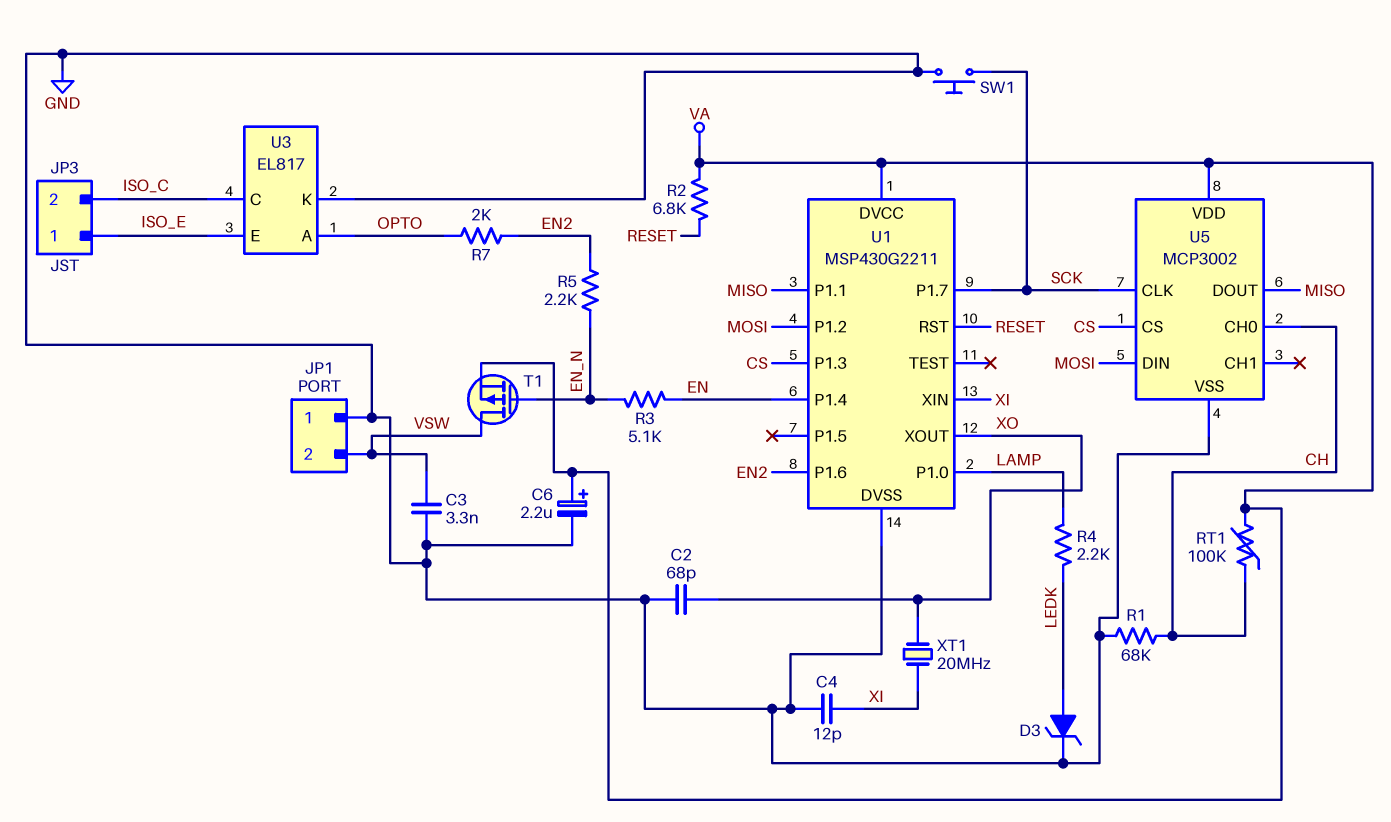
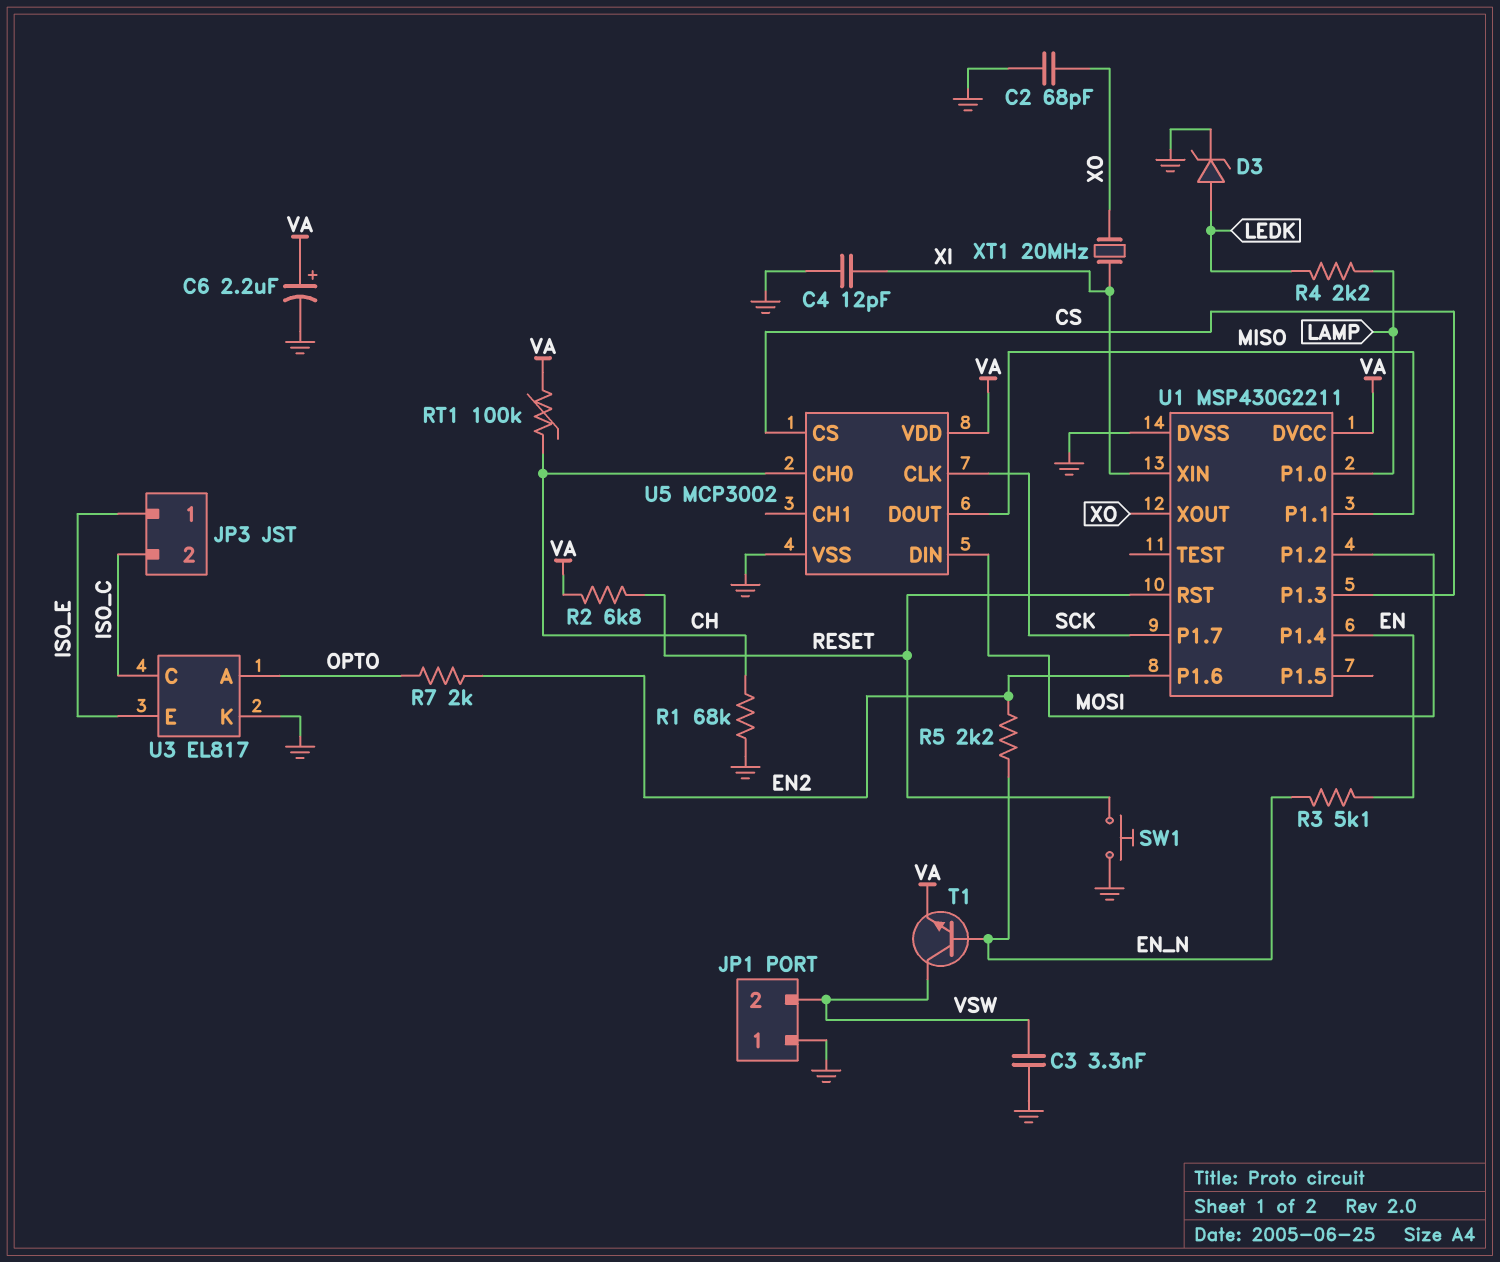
SW1: button (GND, SCK) -> button (GND, RESET)
T1: PMOS (G EN_N, D VSW, S VA) -> NPN (B EN_N, C VSW, E VA)

